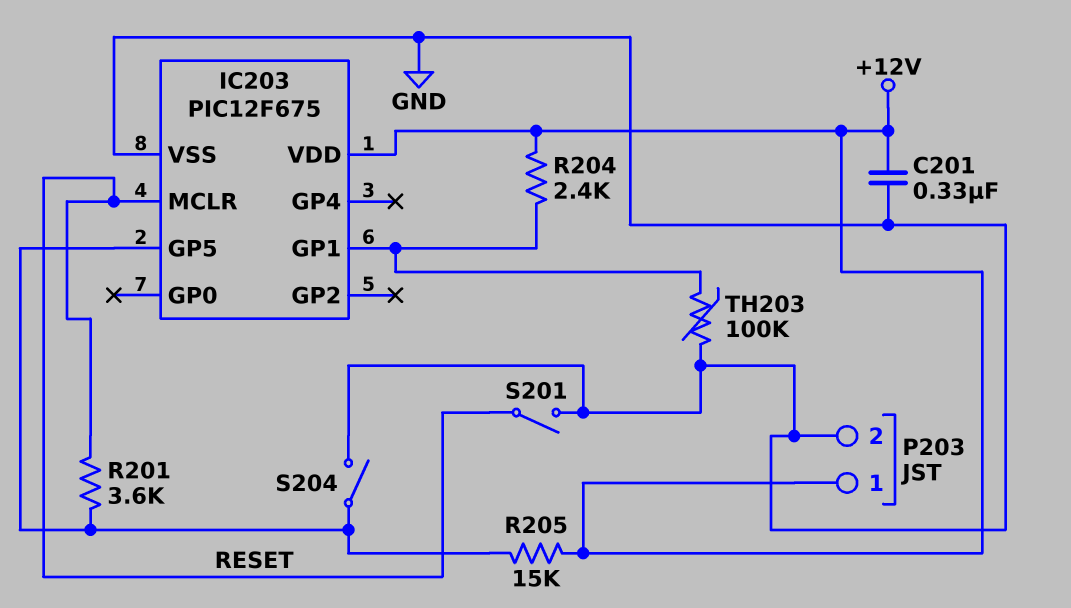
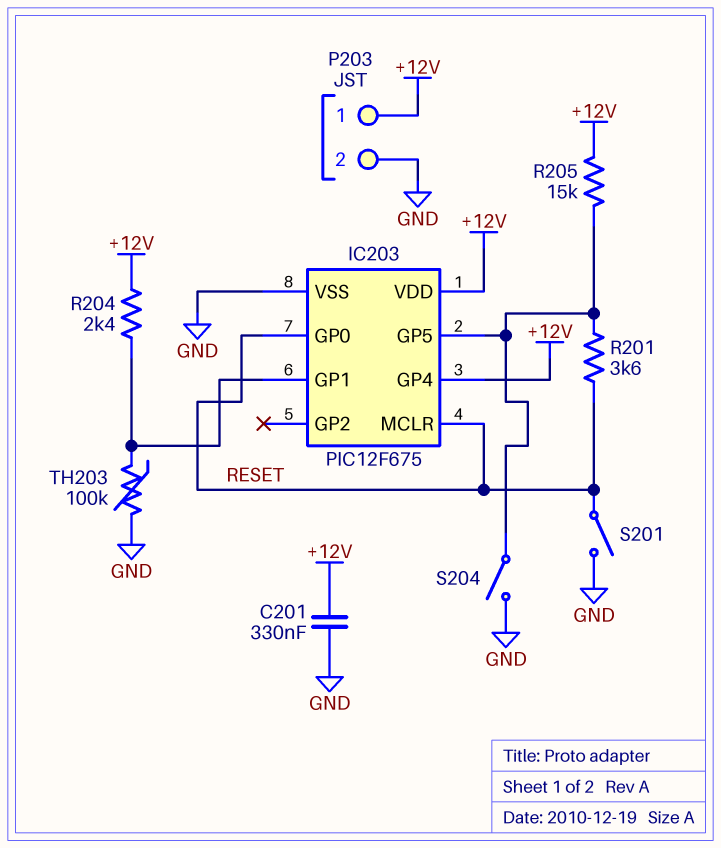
IC203 pin GP0: none -> RESET
IC203 pin GP4: none -> +12V

